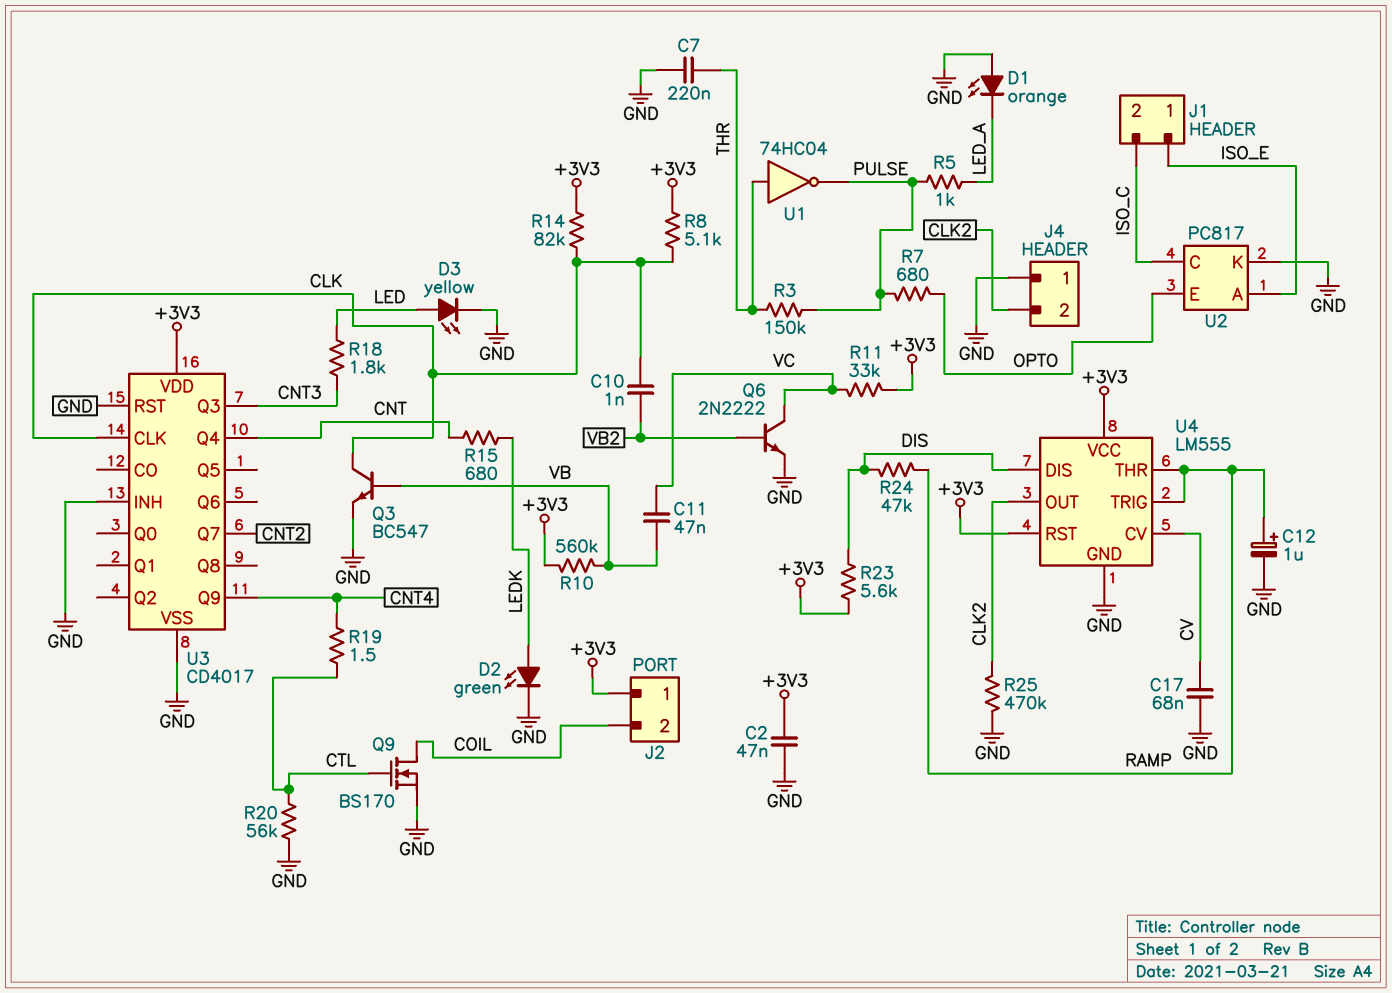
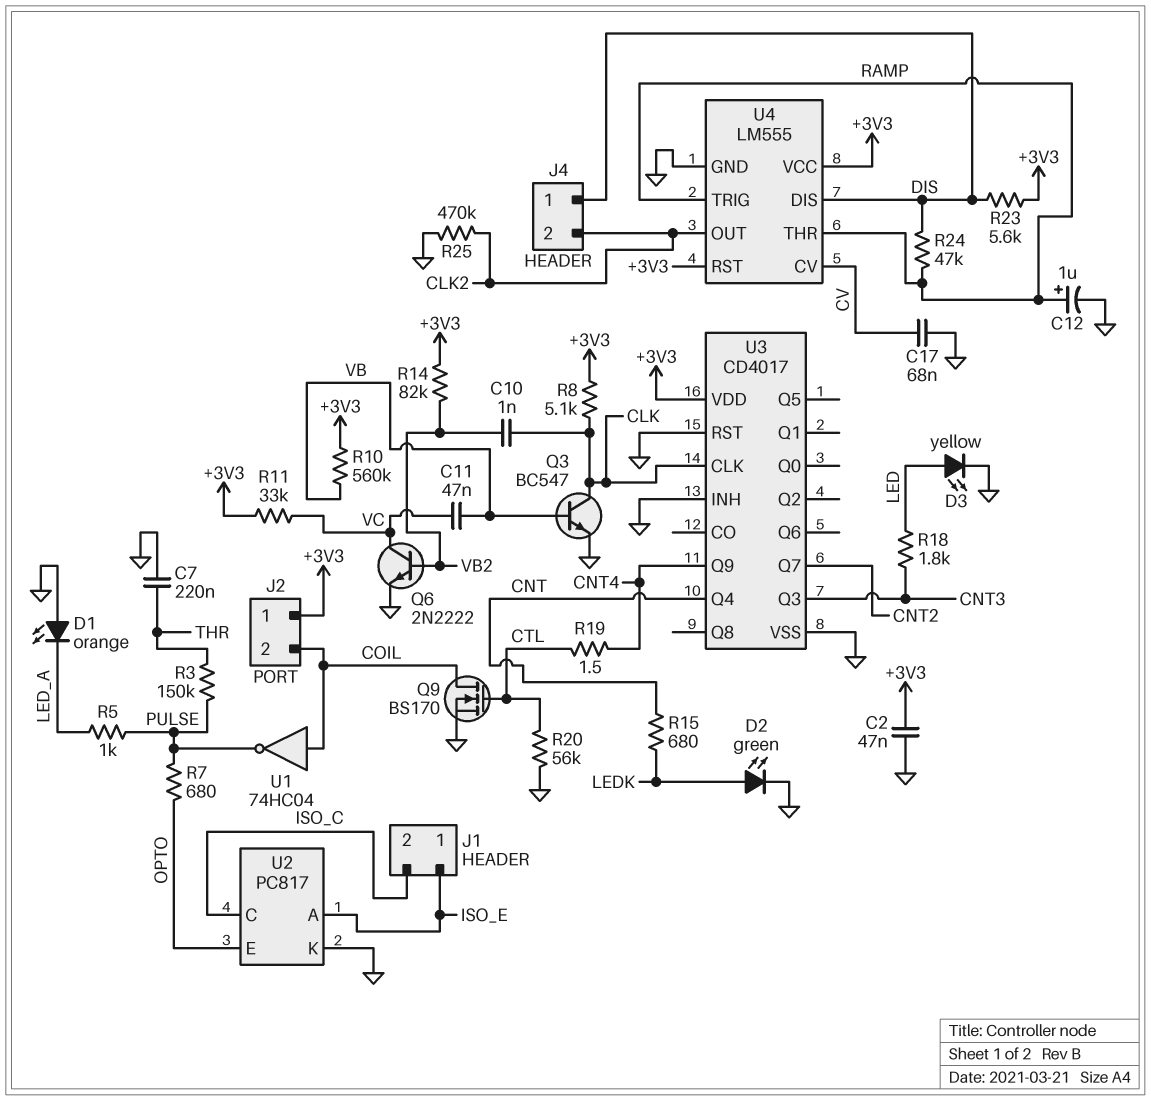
J4 pin 1: GND -> DIS
R14: 82k (+3V3, CLK) -> 82k (+3V3, VB2)
U1: NOT 74HC04 (in THR, out PULSE) -> NOT 74HC04 (in COIL, out PULSE)

